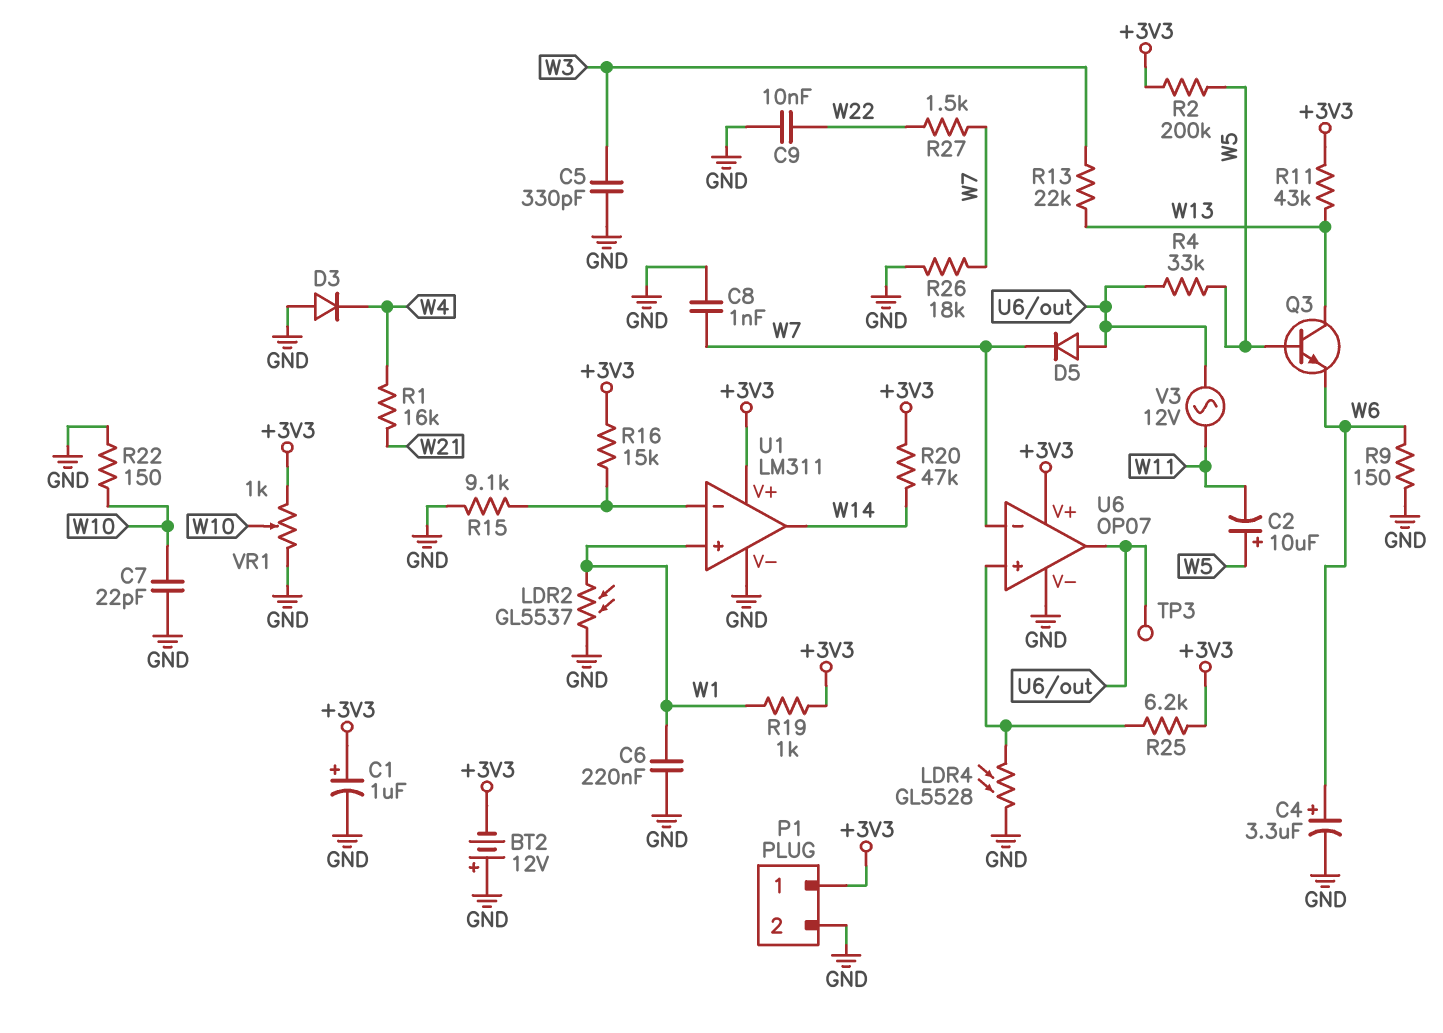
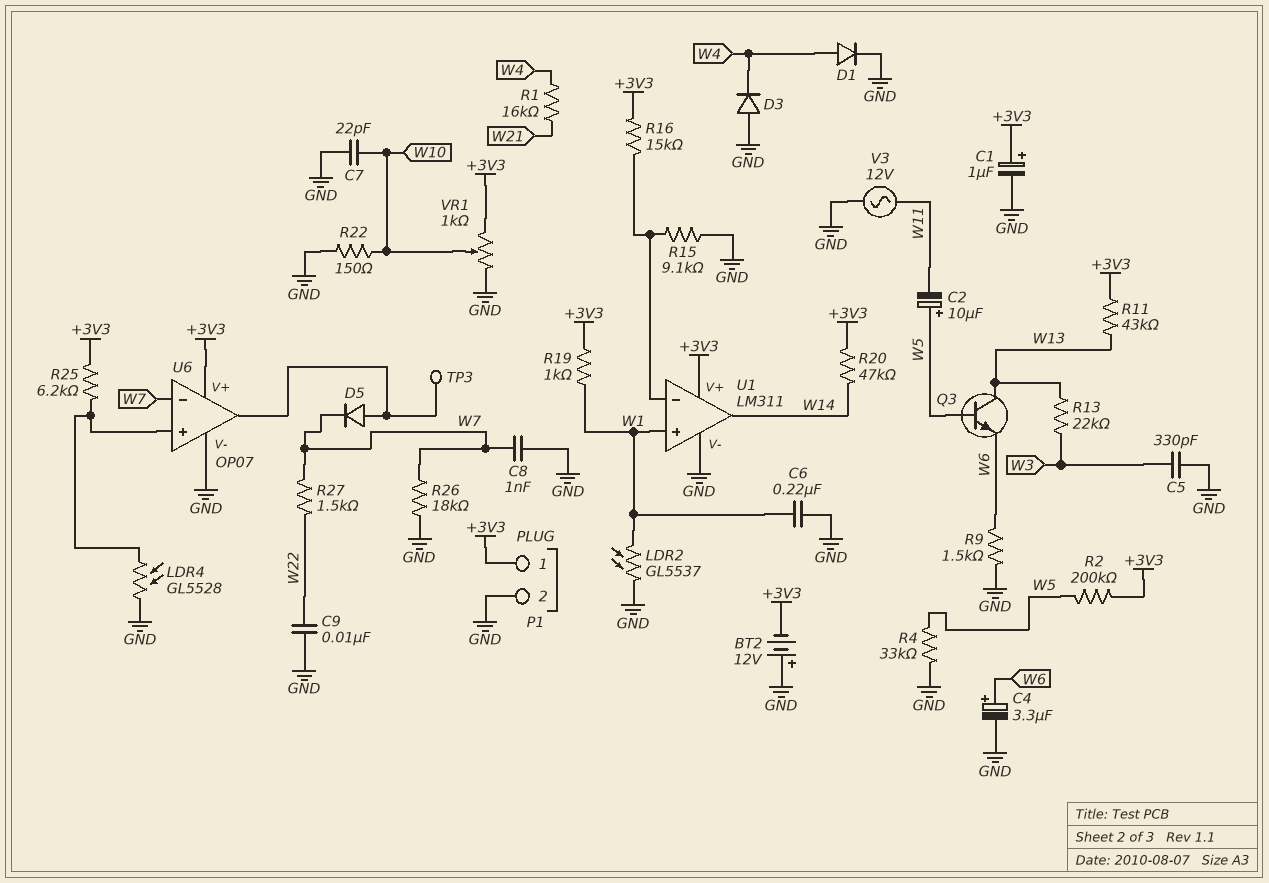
D1: none -> diode (A W4, K GND)
R4: 33k (U6/out, W5) -> 33k (GND, W5)
R9: 150 (GND, W6) -> 1.5k (GND, W6)
V3: AC 12V (U6/out, W11) -> AC 12V (GND, W11)

